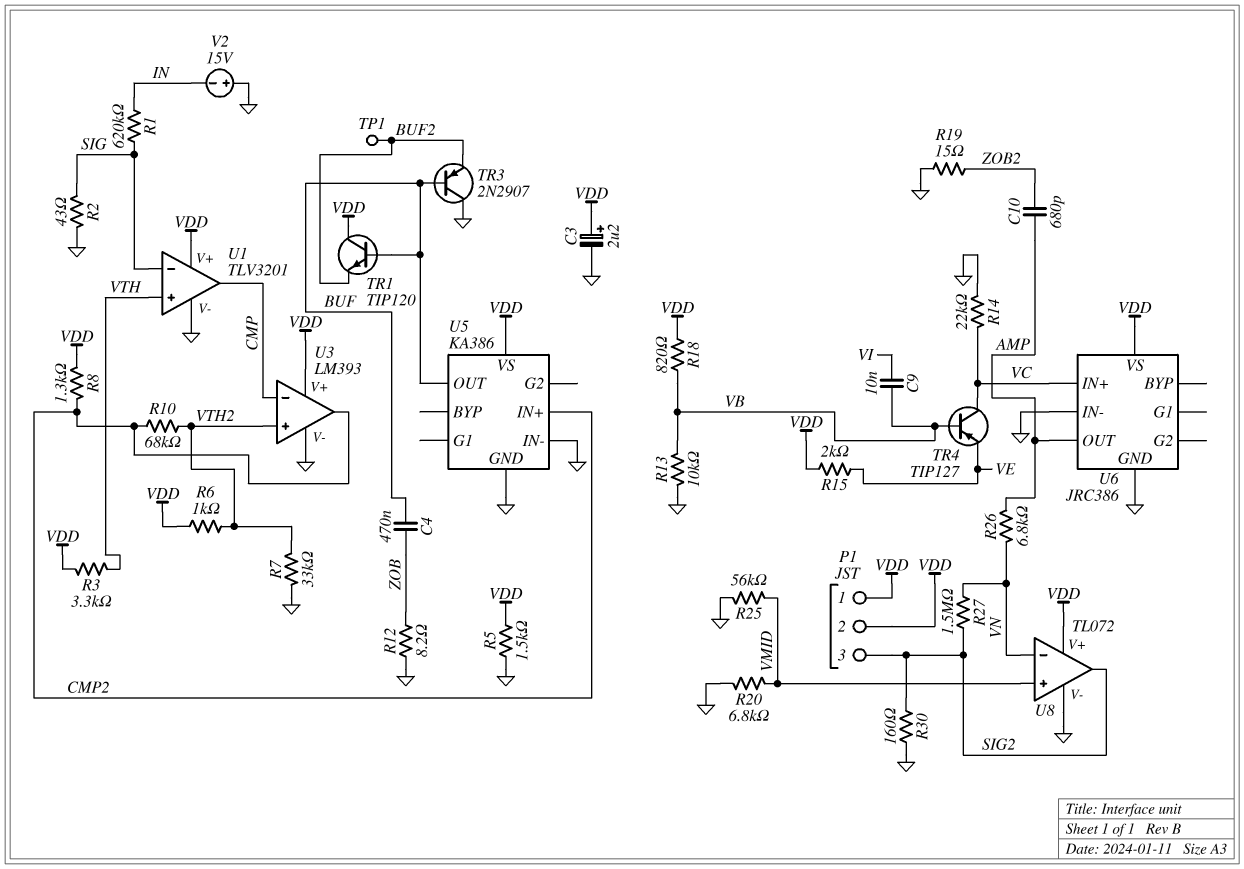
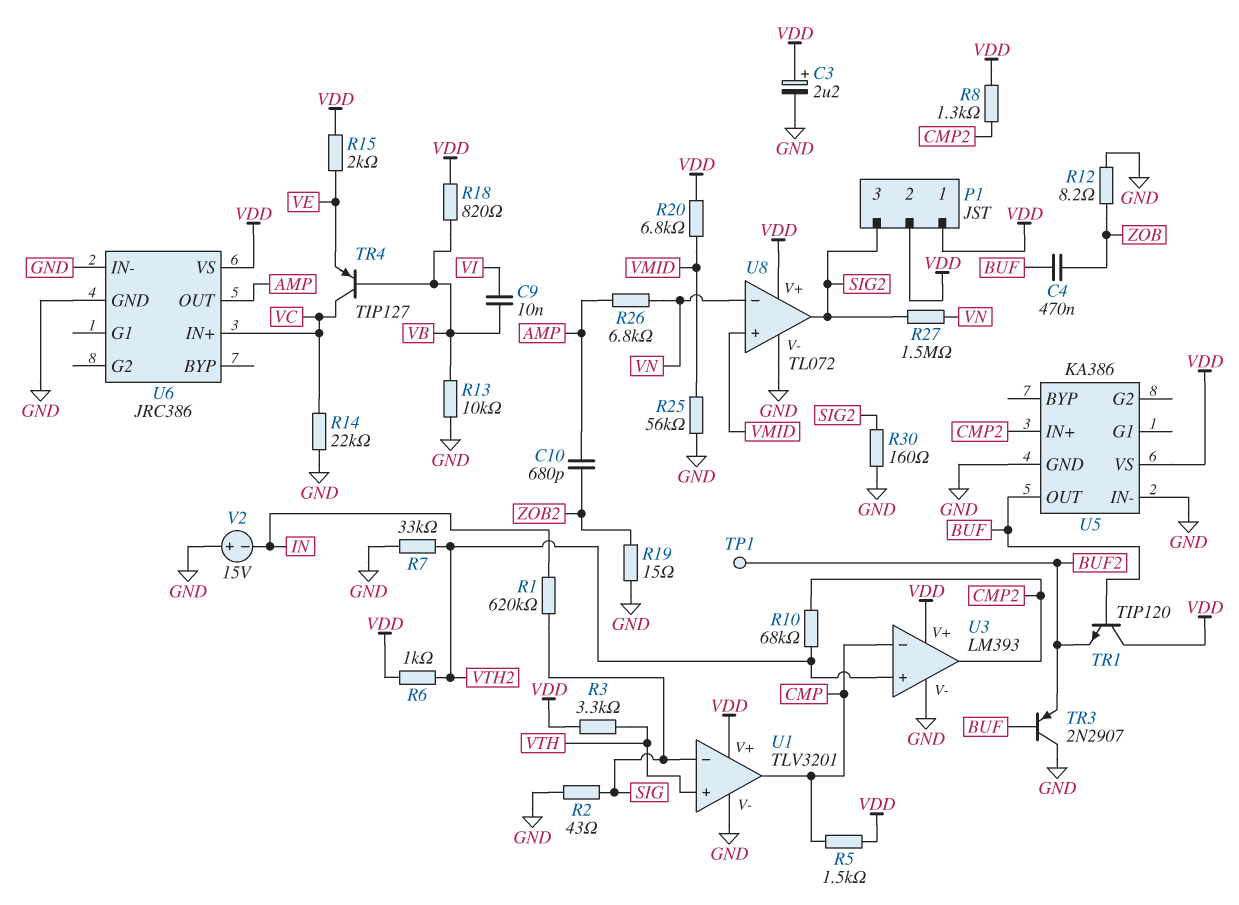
R5: 1.5k (GND, VDD) -> 1.5k (CMP, VDD)
R20: 6.8k (GND, VMID) -> 6.8k (VDD, VMID)

